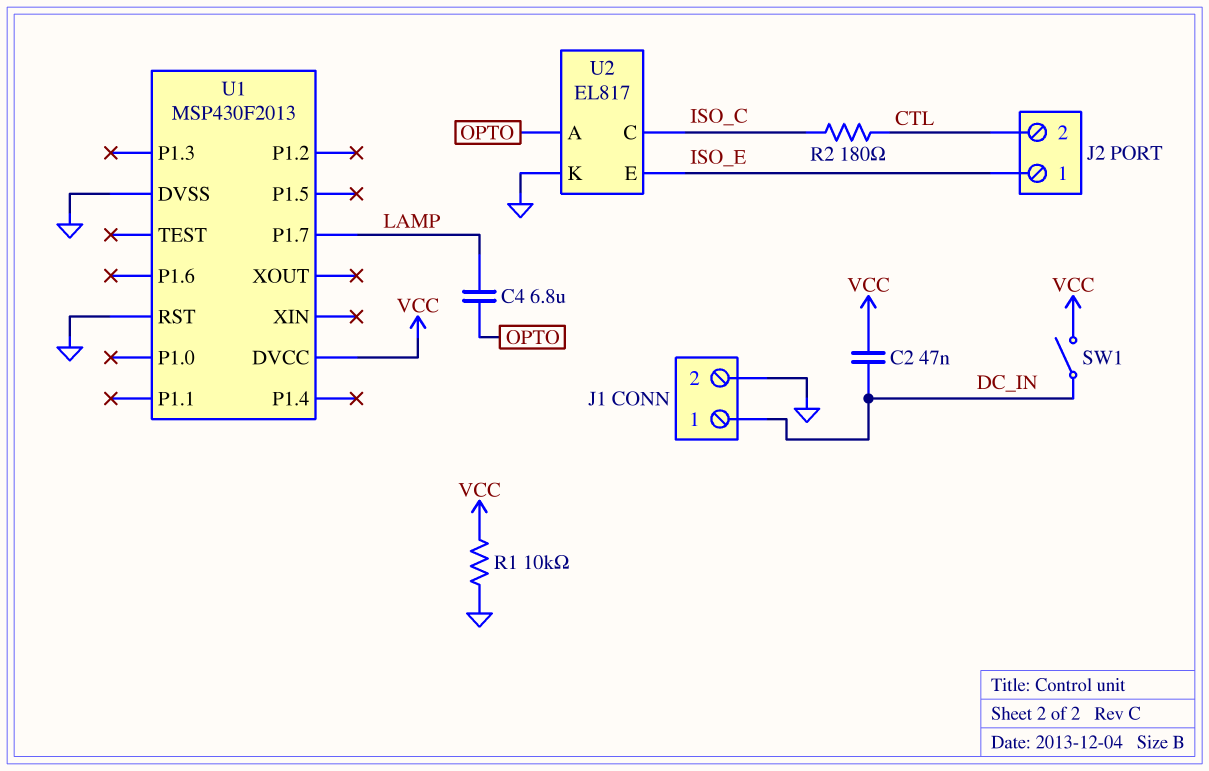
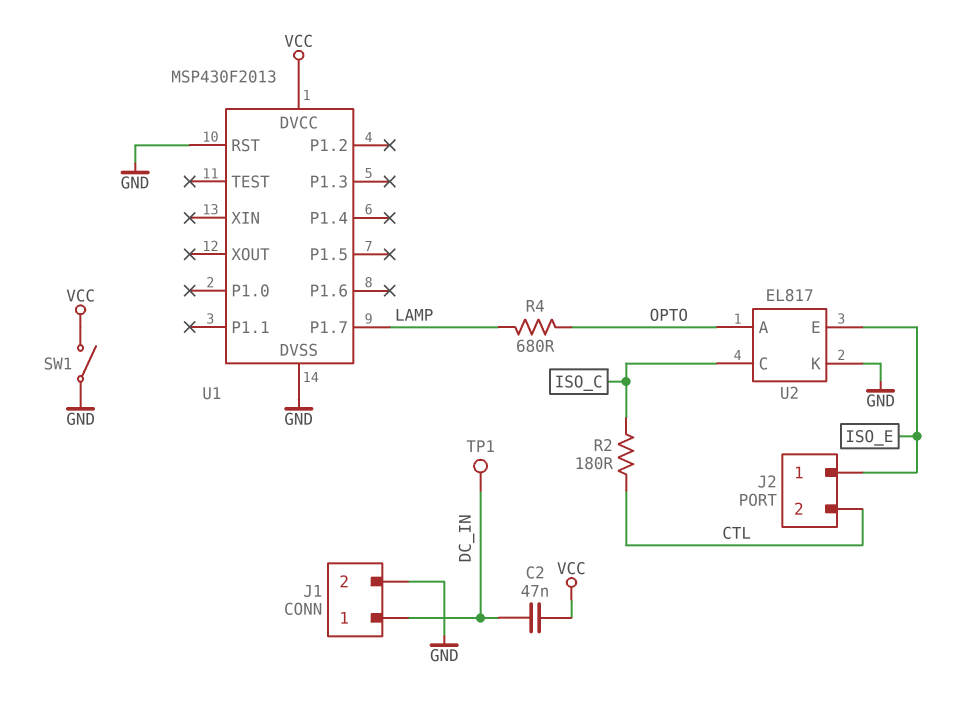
C4: 6.8uF (LAMP, OPTO) -> none
R1: 10k (GND, VCC) -> none
R4: none -> 680 (LAMP, OPTO)
SW1: switch (DC_IN, VCC) -> switch (GND, VCC)
TP1: none -> test point (DC_IN)

